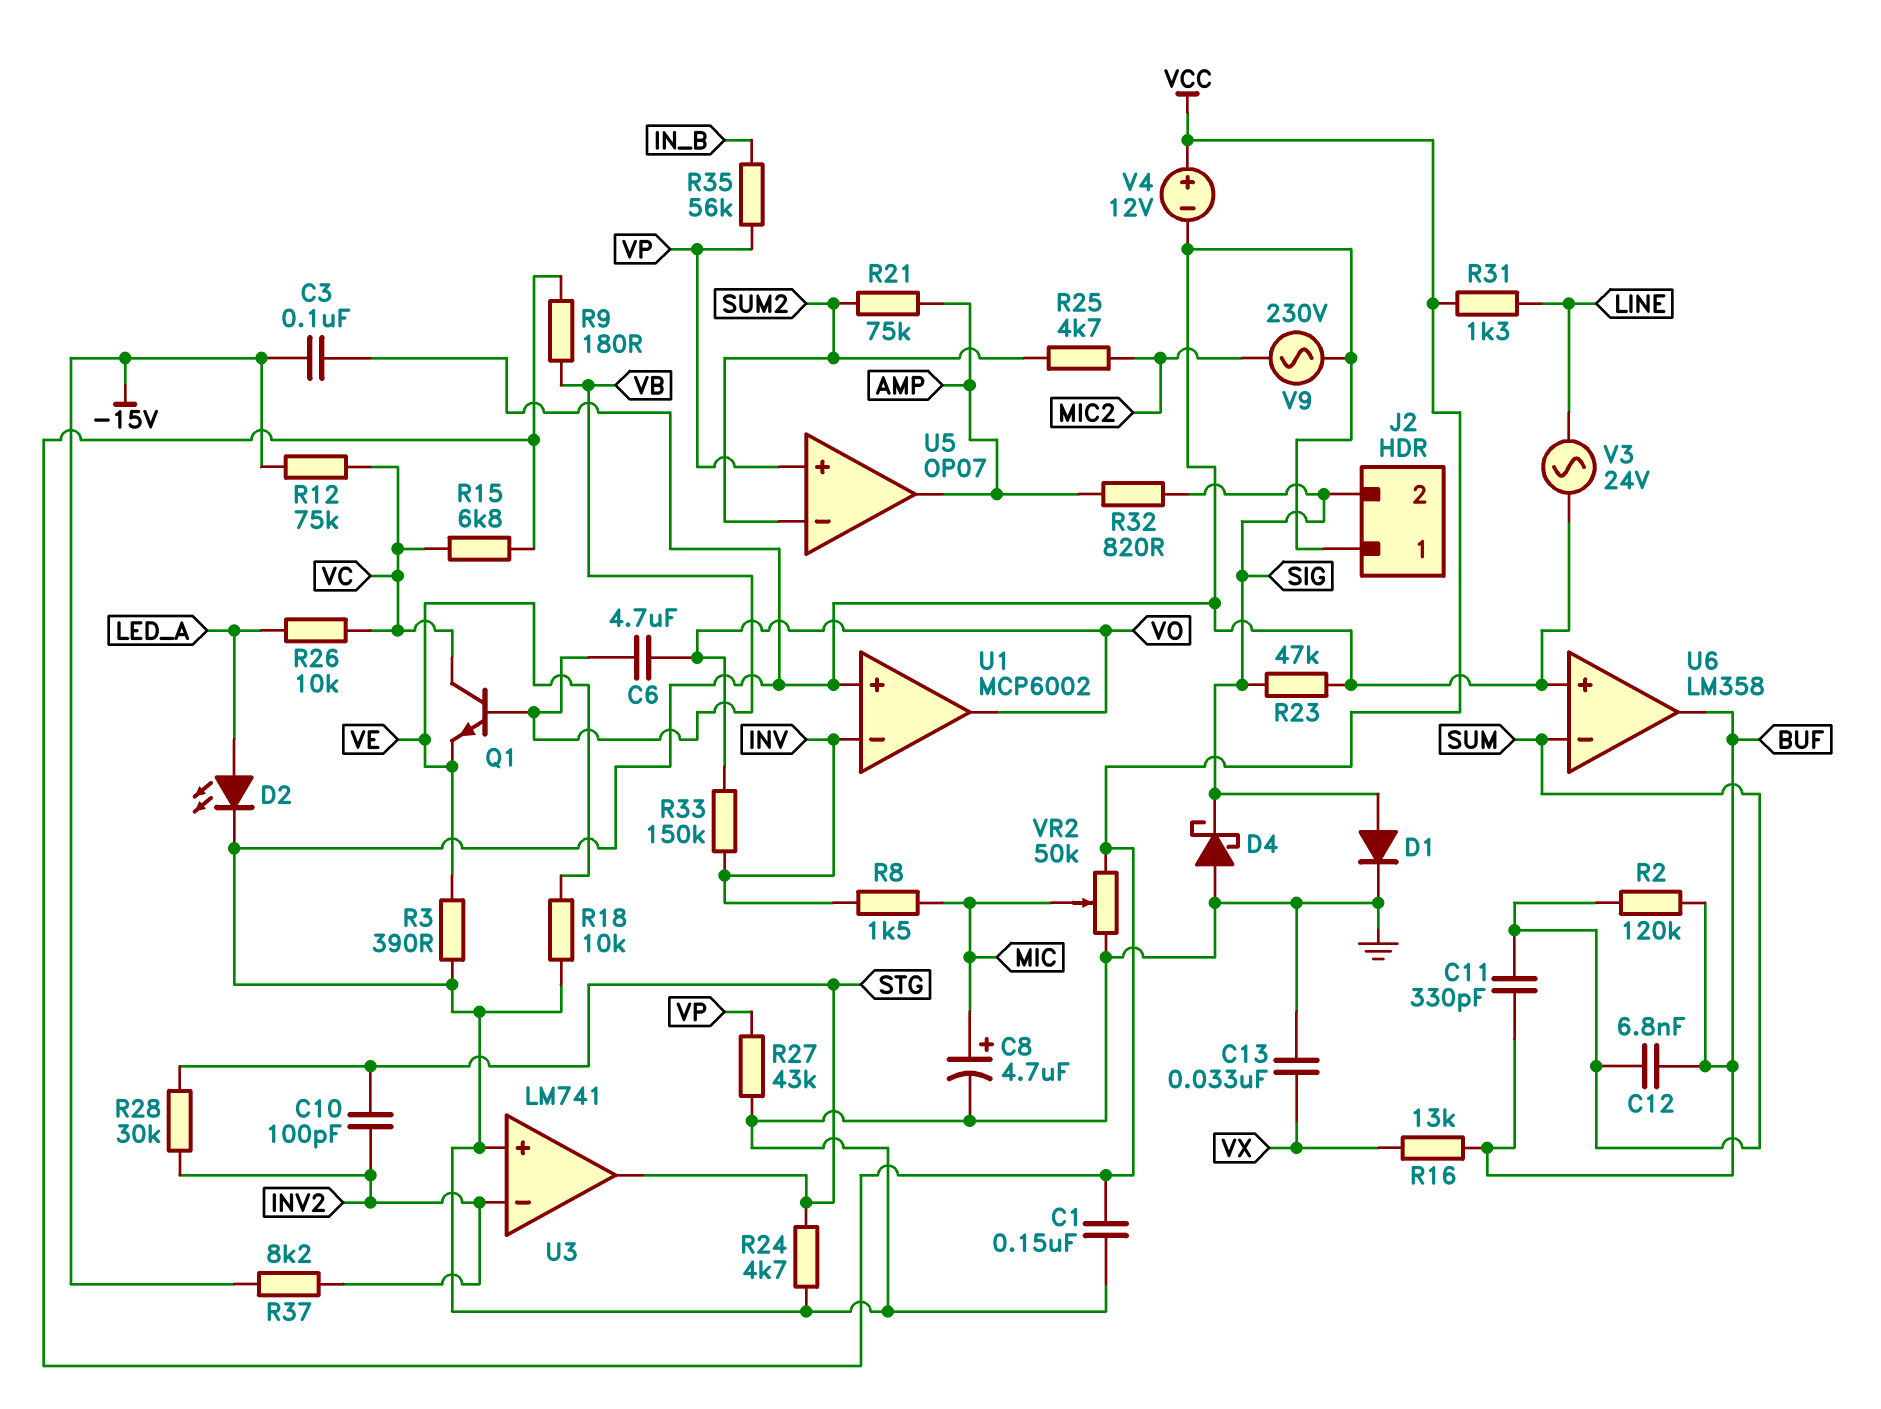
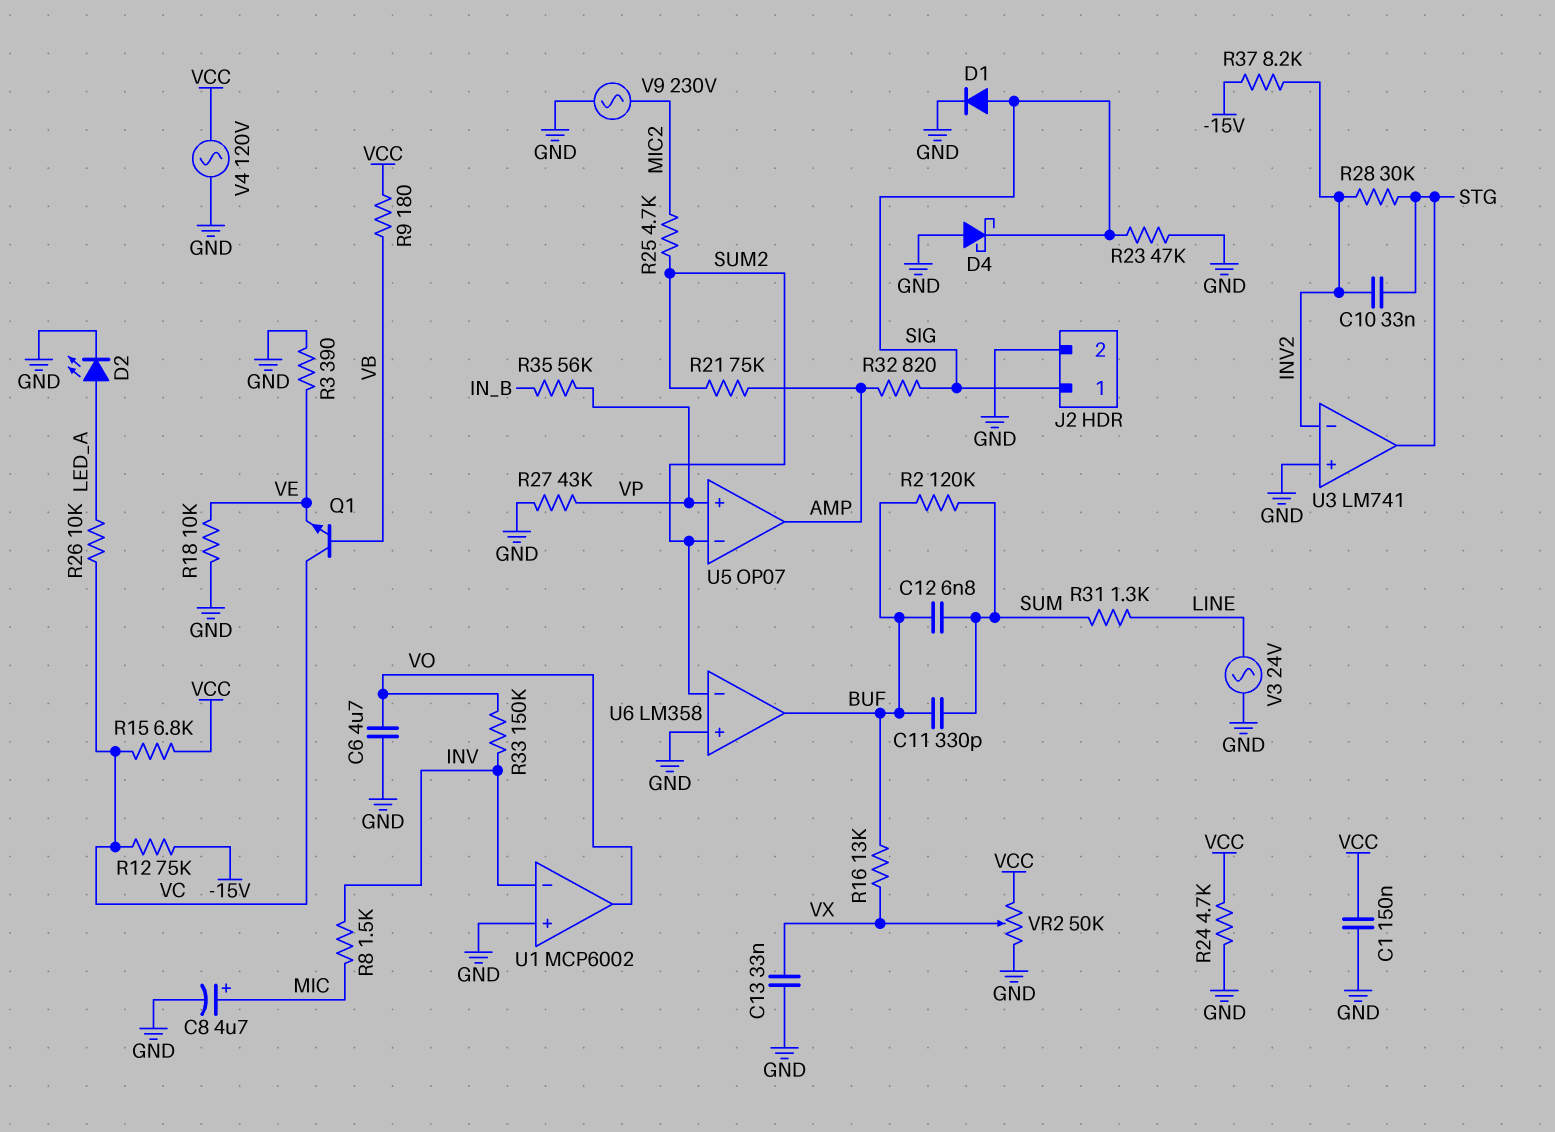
C3: 100nF (-15V, GND) -> none
C6: 4.7uF (VB, VO) -> 4.7uF (GND, VO)
C10: 100pF (INV2, STG) -> 33nF (INV2, STG)
J2 pin 1: GND -> SIG
J2 pin 2: SIG -> GND
R24: 4.7k (GND, STG) -> 4.7k (GND, VCC)
R31: 1.3k (LINE, VCC) -> 1.3k (LINE, SUM)
U6 pin in-: SUM -> SUM2
V4: 12V (plus VCC, minus GND) -> AC 120V (GND, VCC)
VR2: 50k (GND, VCC, wiper MIC) -> 50k (GND, VCC, wiper VX)

